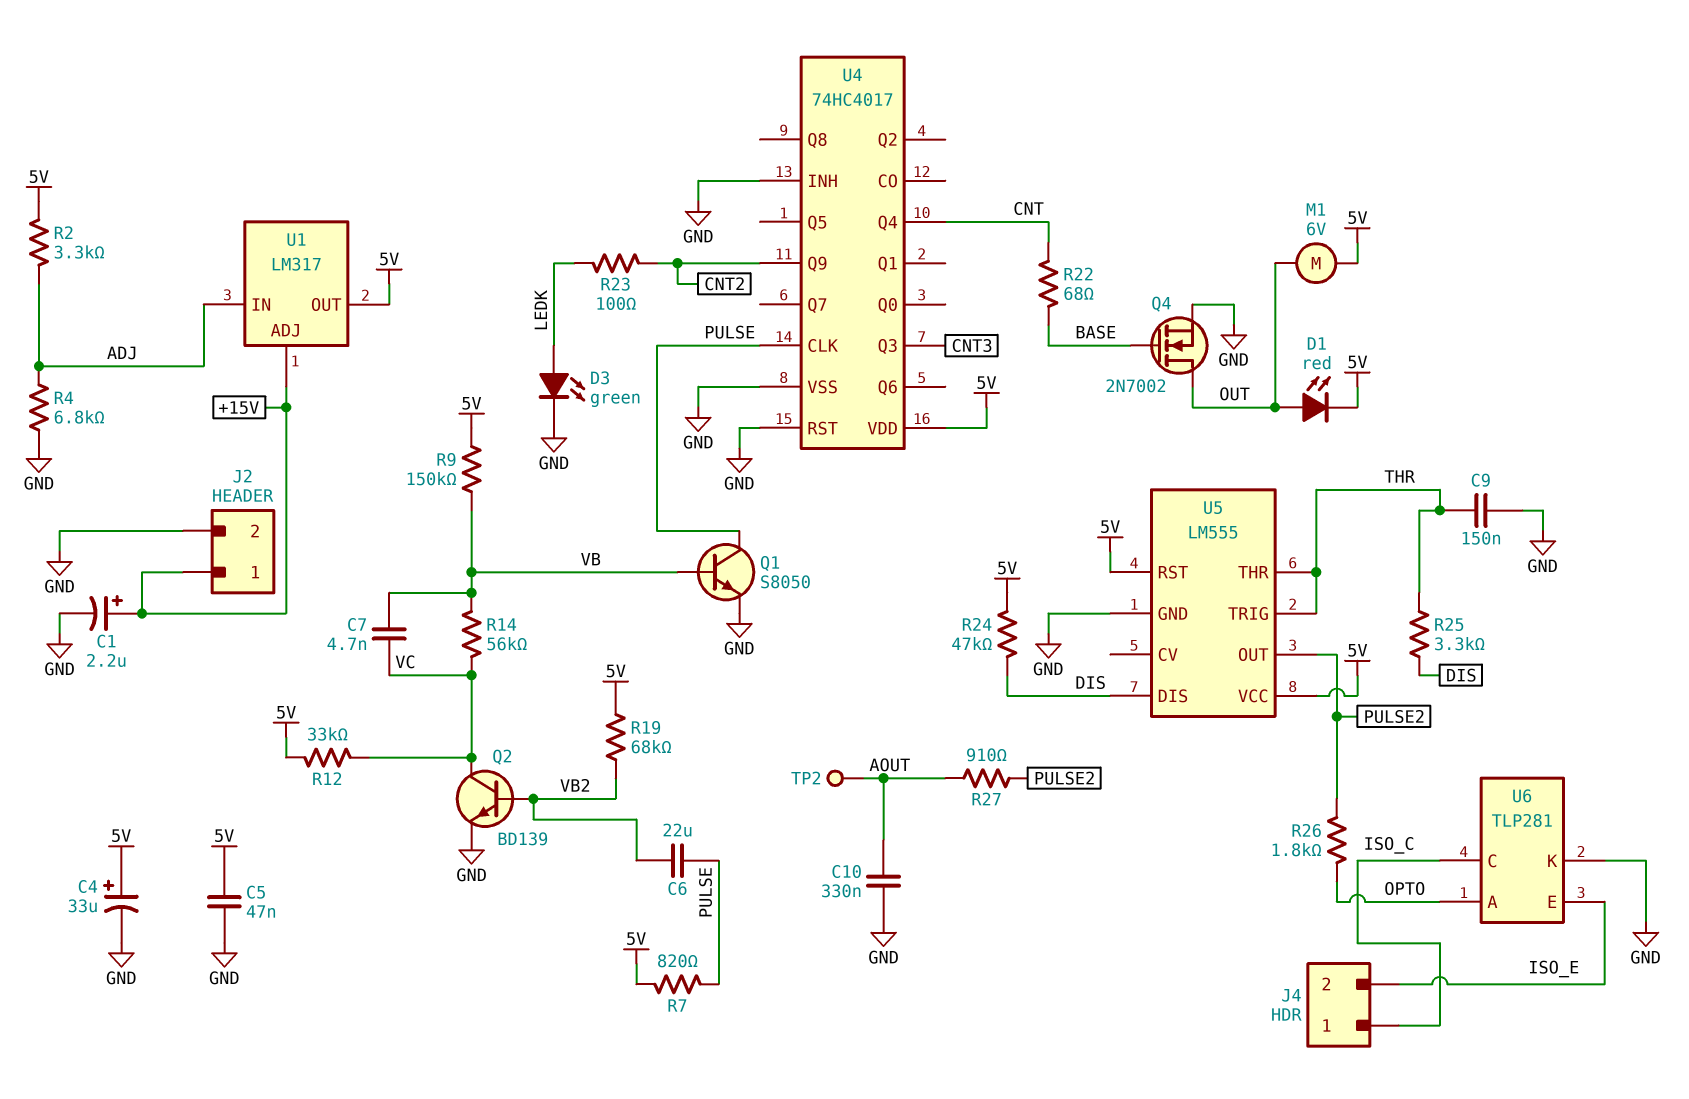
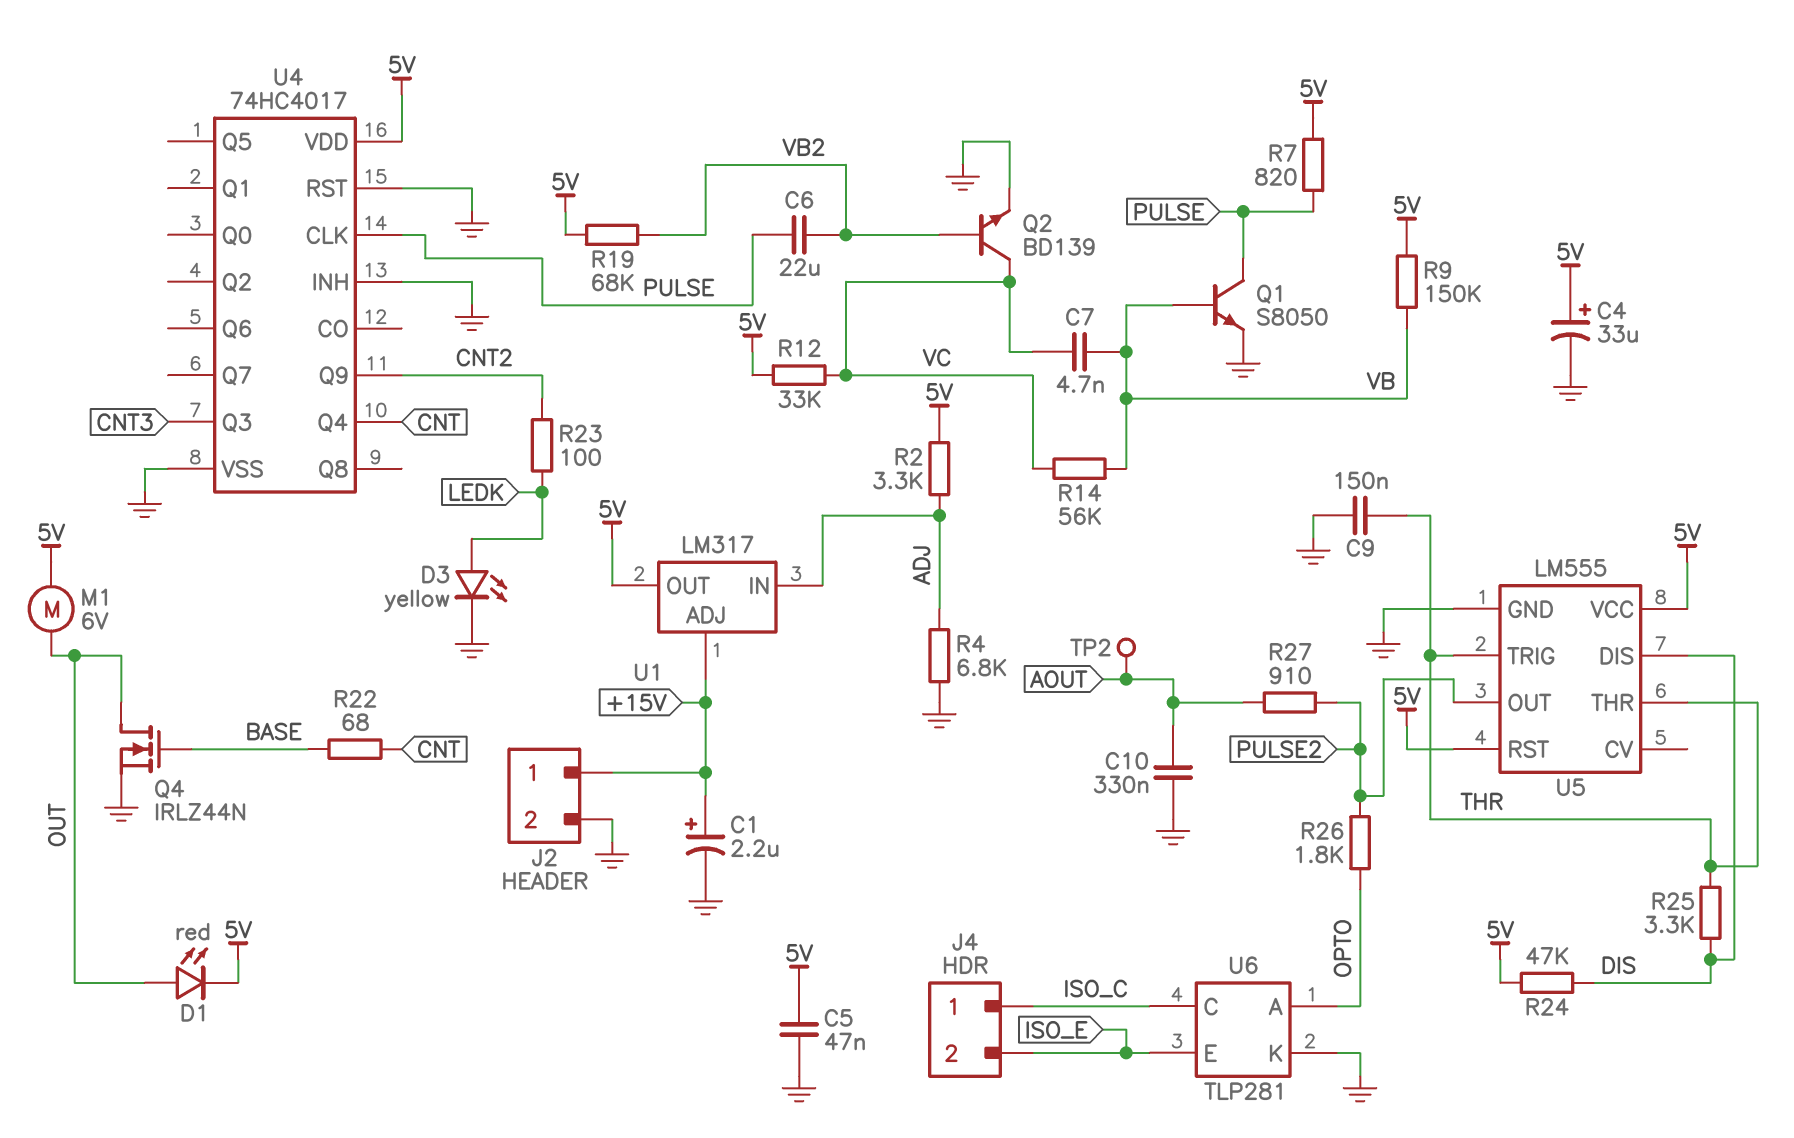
D3: LED green (A LEDK, K GND) -> LED yellow (A LEDK, K GND)
Q4: NMOS 2N7002 (G BASE, D OUT, S GND) -> NMOS IRLZ44N (G BASE, D OUT, S GND)

